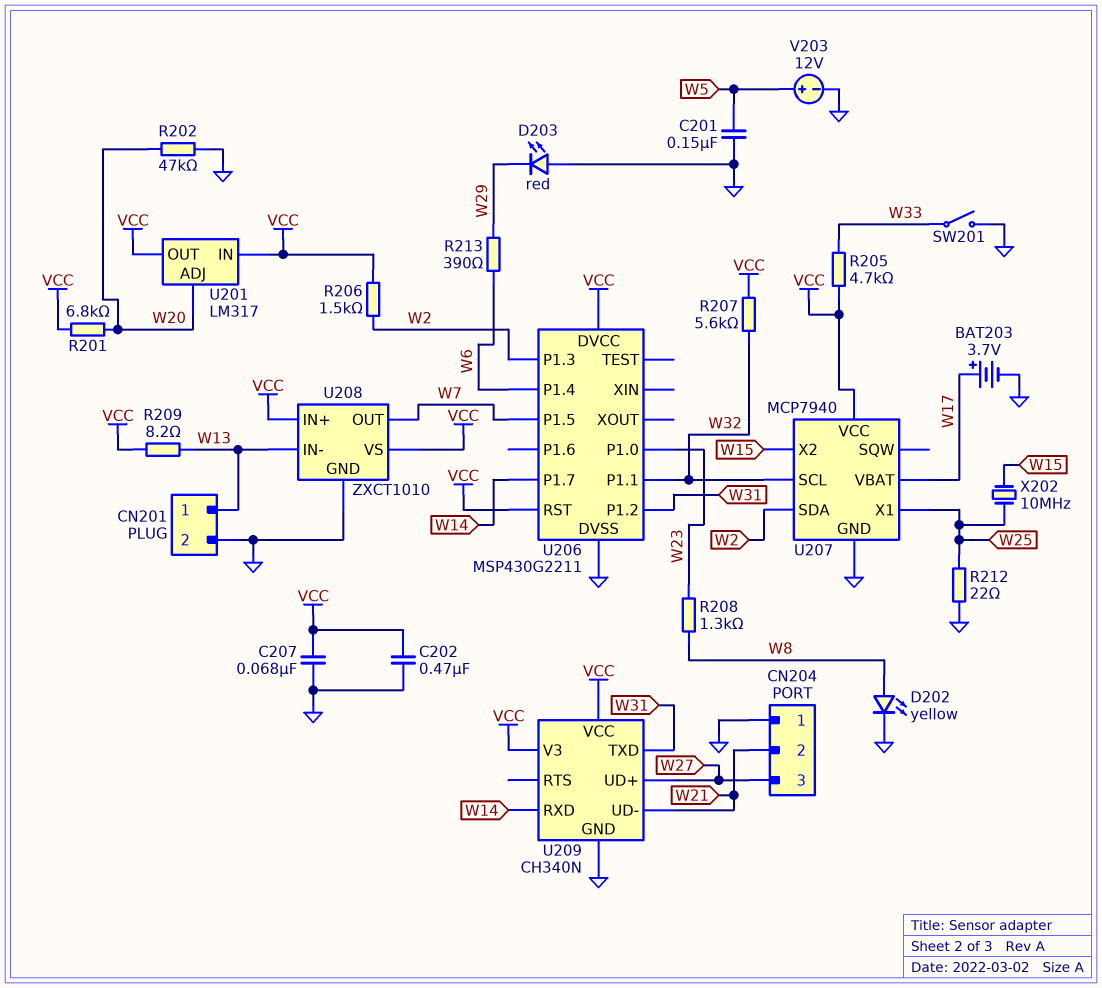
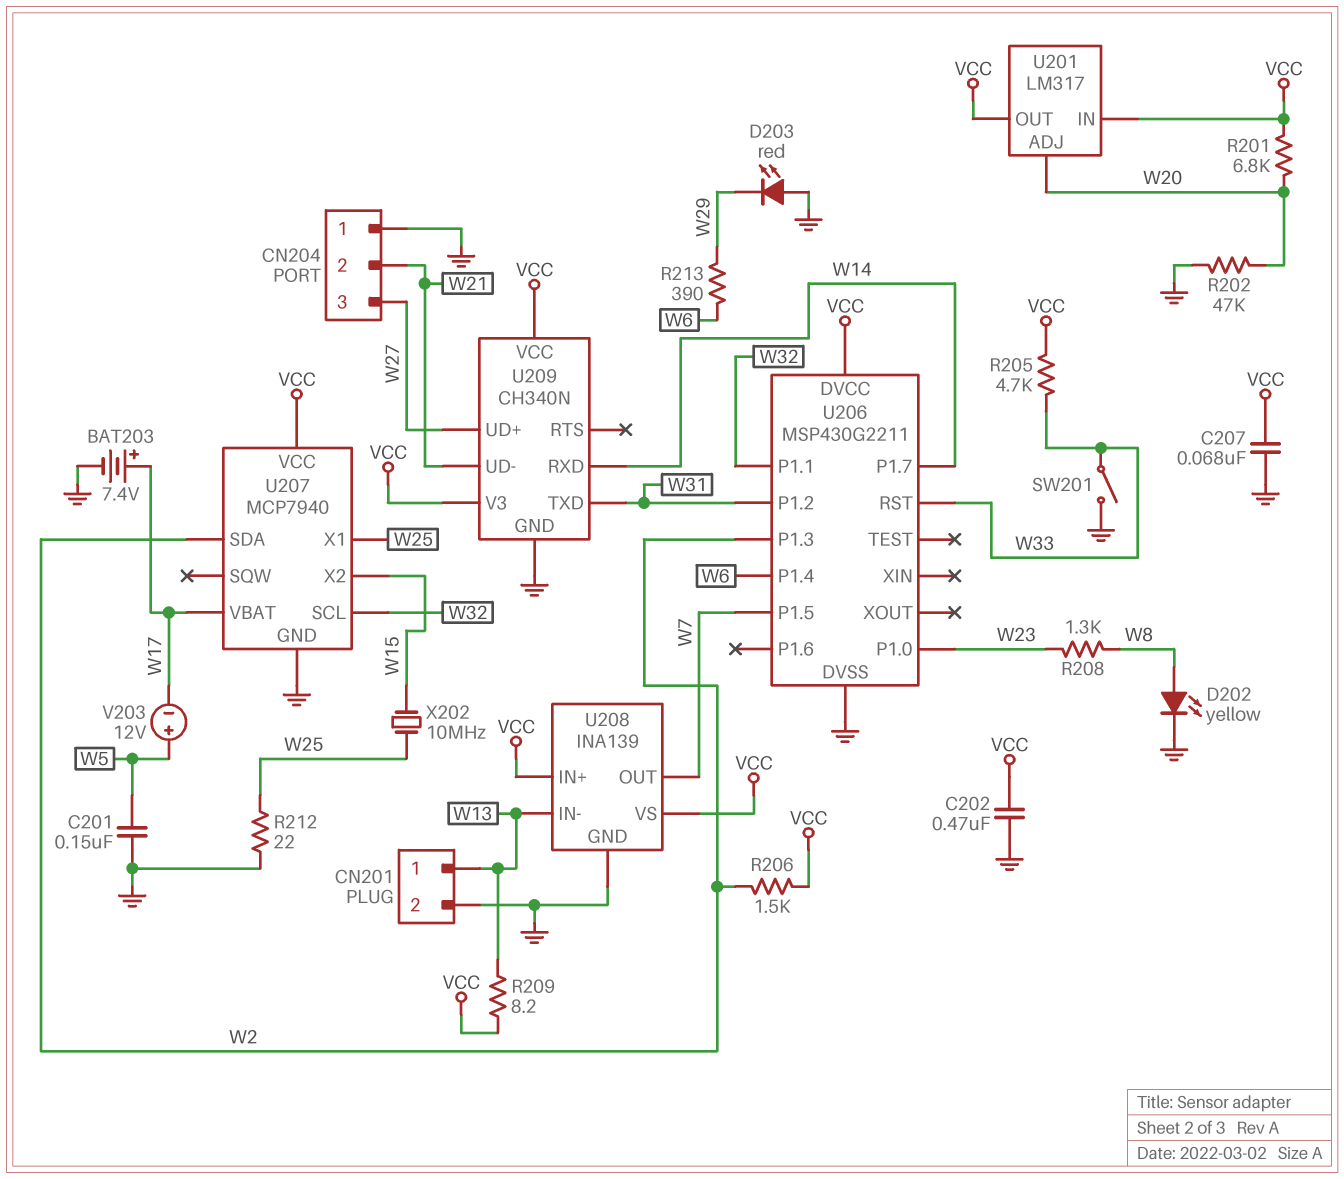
BAT203: 3.7V (plus W17, minus GND) -> 7.4V (plus W17, minus GND)
R207: 5.6k (VCC, W32) -> none
U206 pin RST: VCC -> W33
U208: ZXCT1010 -> INA139
V203: 12V (plus W5, minus GND) -> 12V (plus W5, minus W17)

